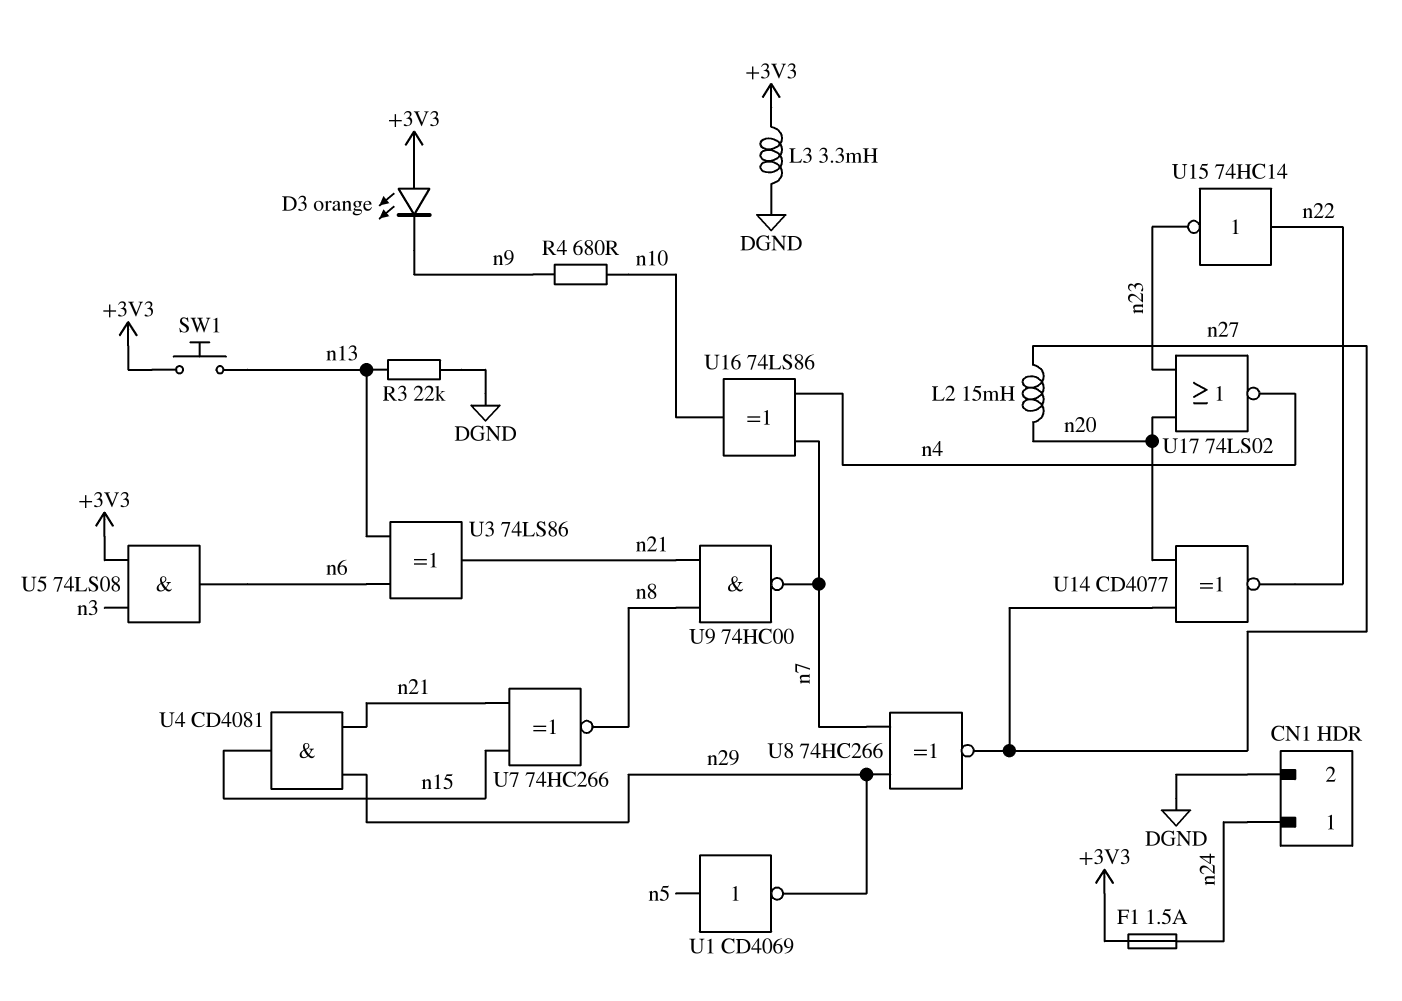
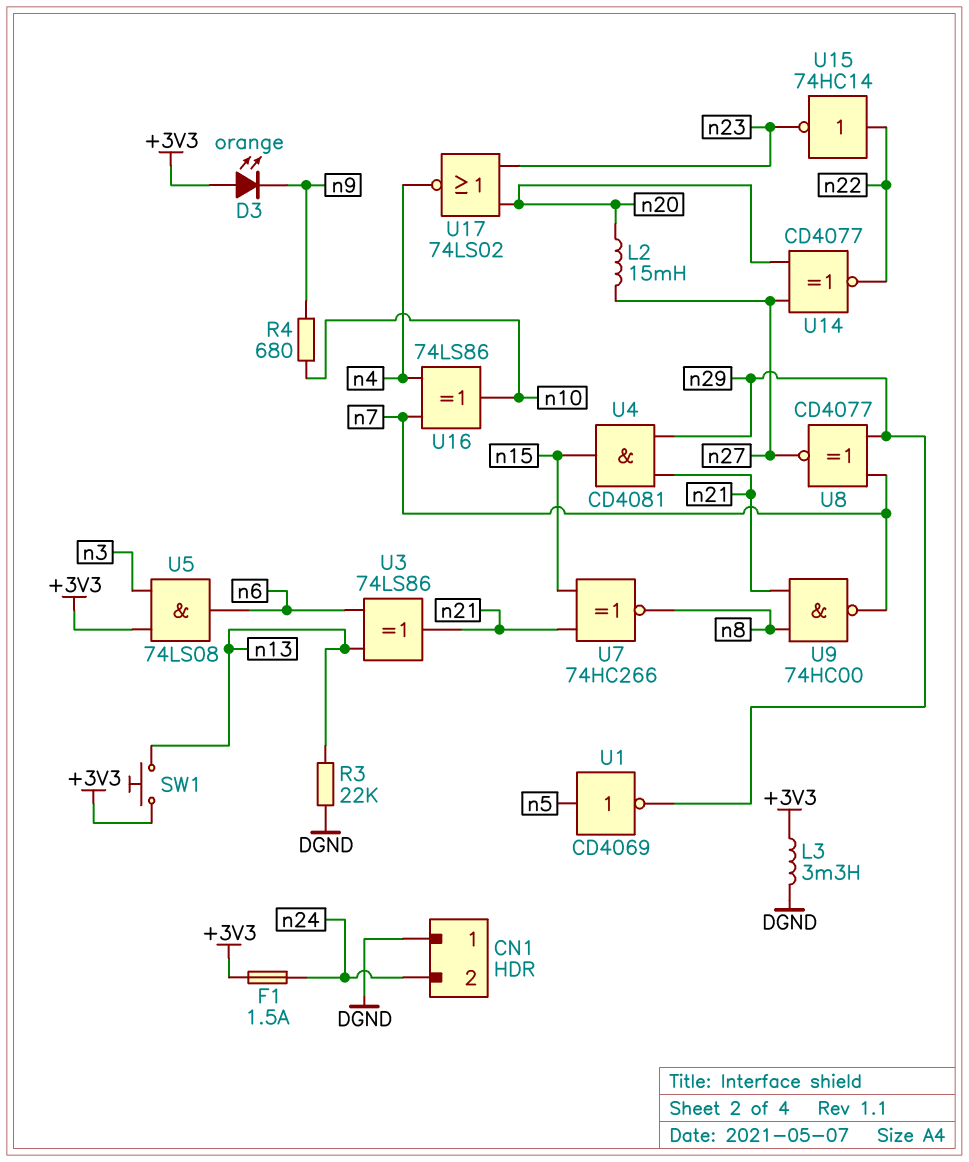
CN1 pin 1: n24 -> DGND
CN1 pin 2: DGND -> n24
U8: XNOR 74HC266 (in n7, in n29, out n27) -> XNOR CD4077 (in n7, in n29, out n27)

